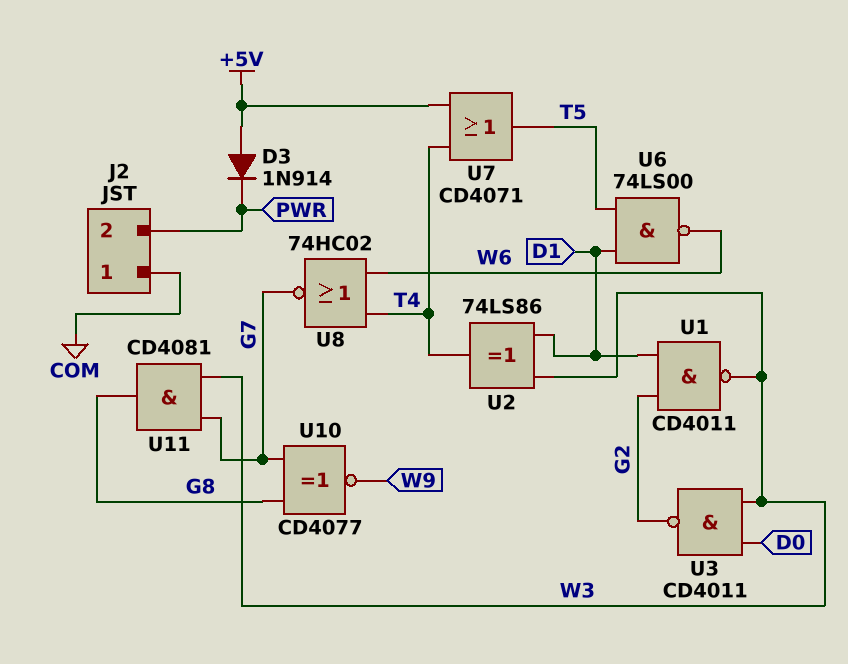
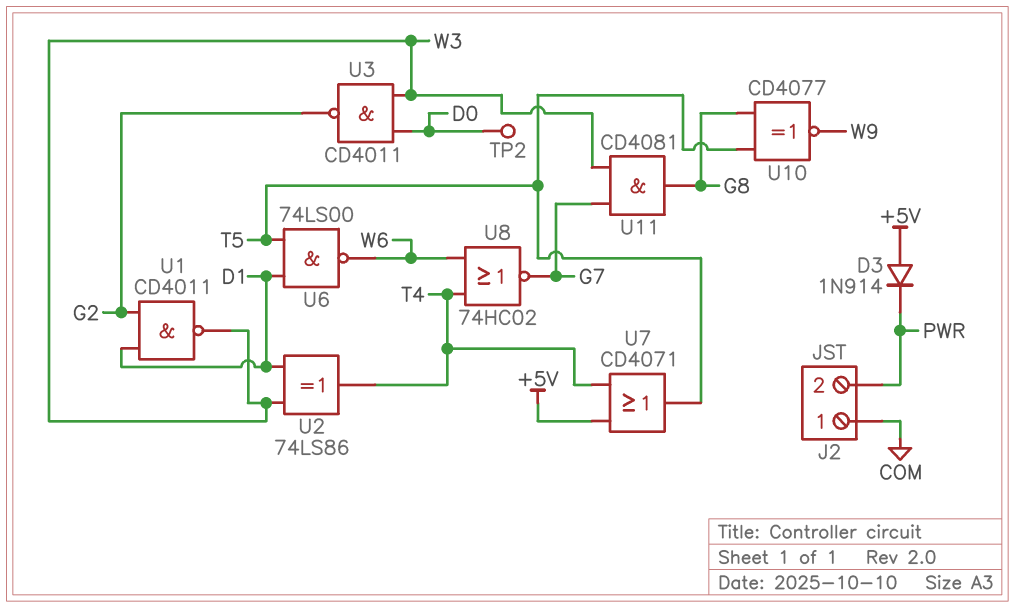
TP2: none -> test point (D0)
U10: XNOR CD4077 (in G7, in G8, out W9) -> XNOR CD4077 (in G8, in T5, out W9)

